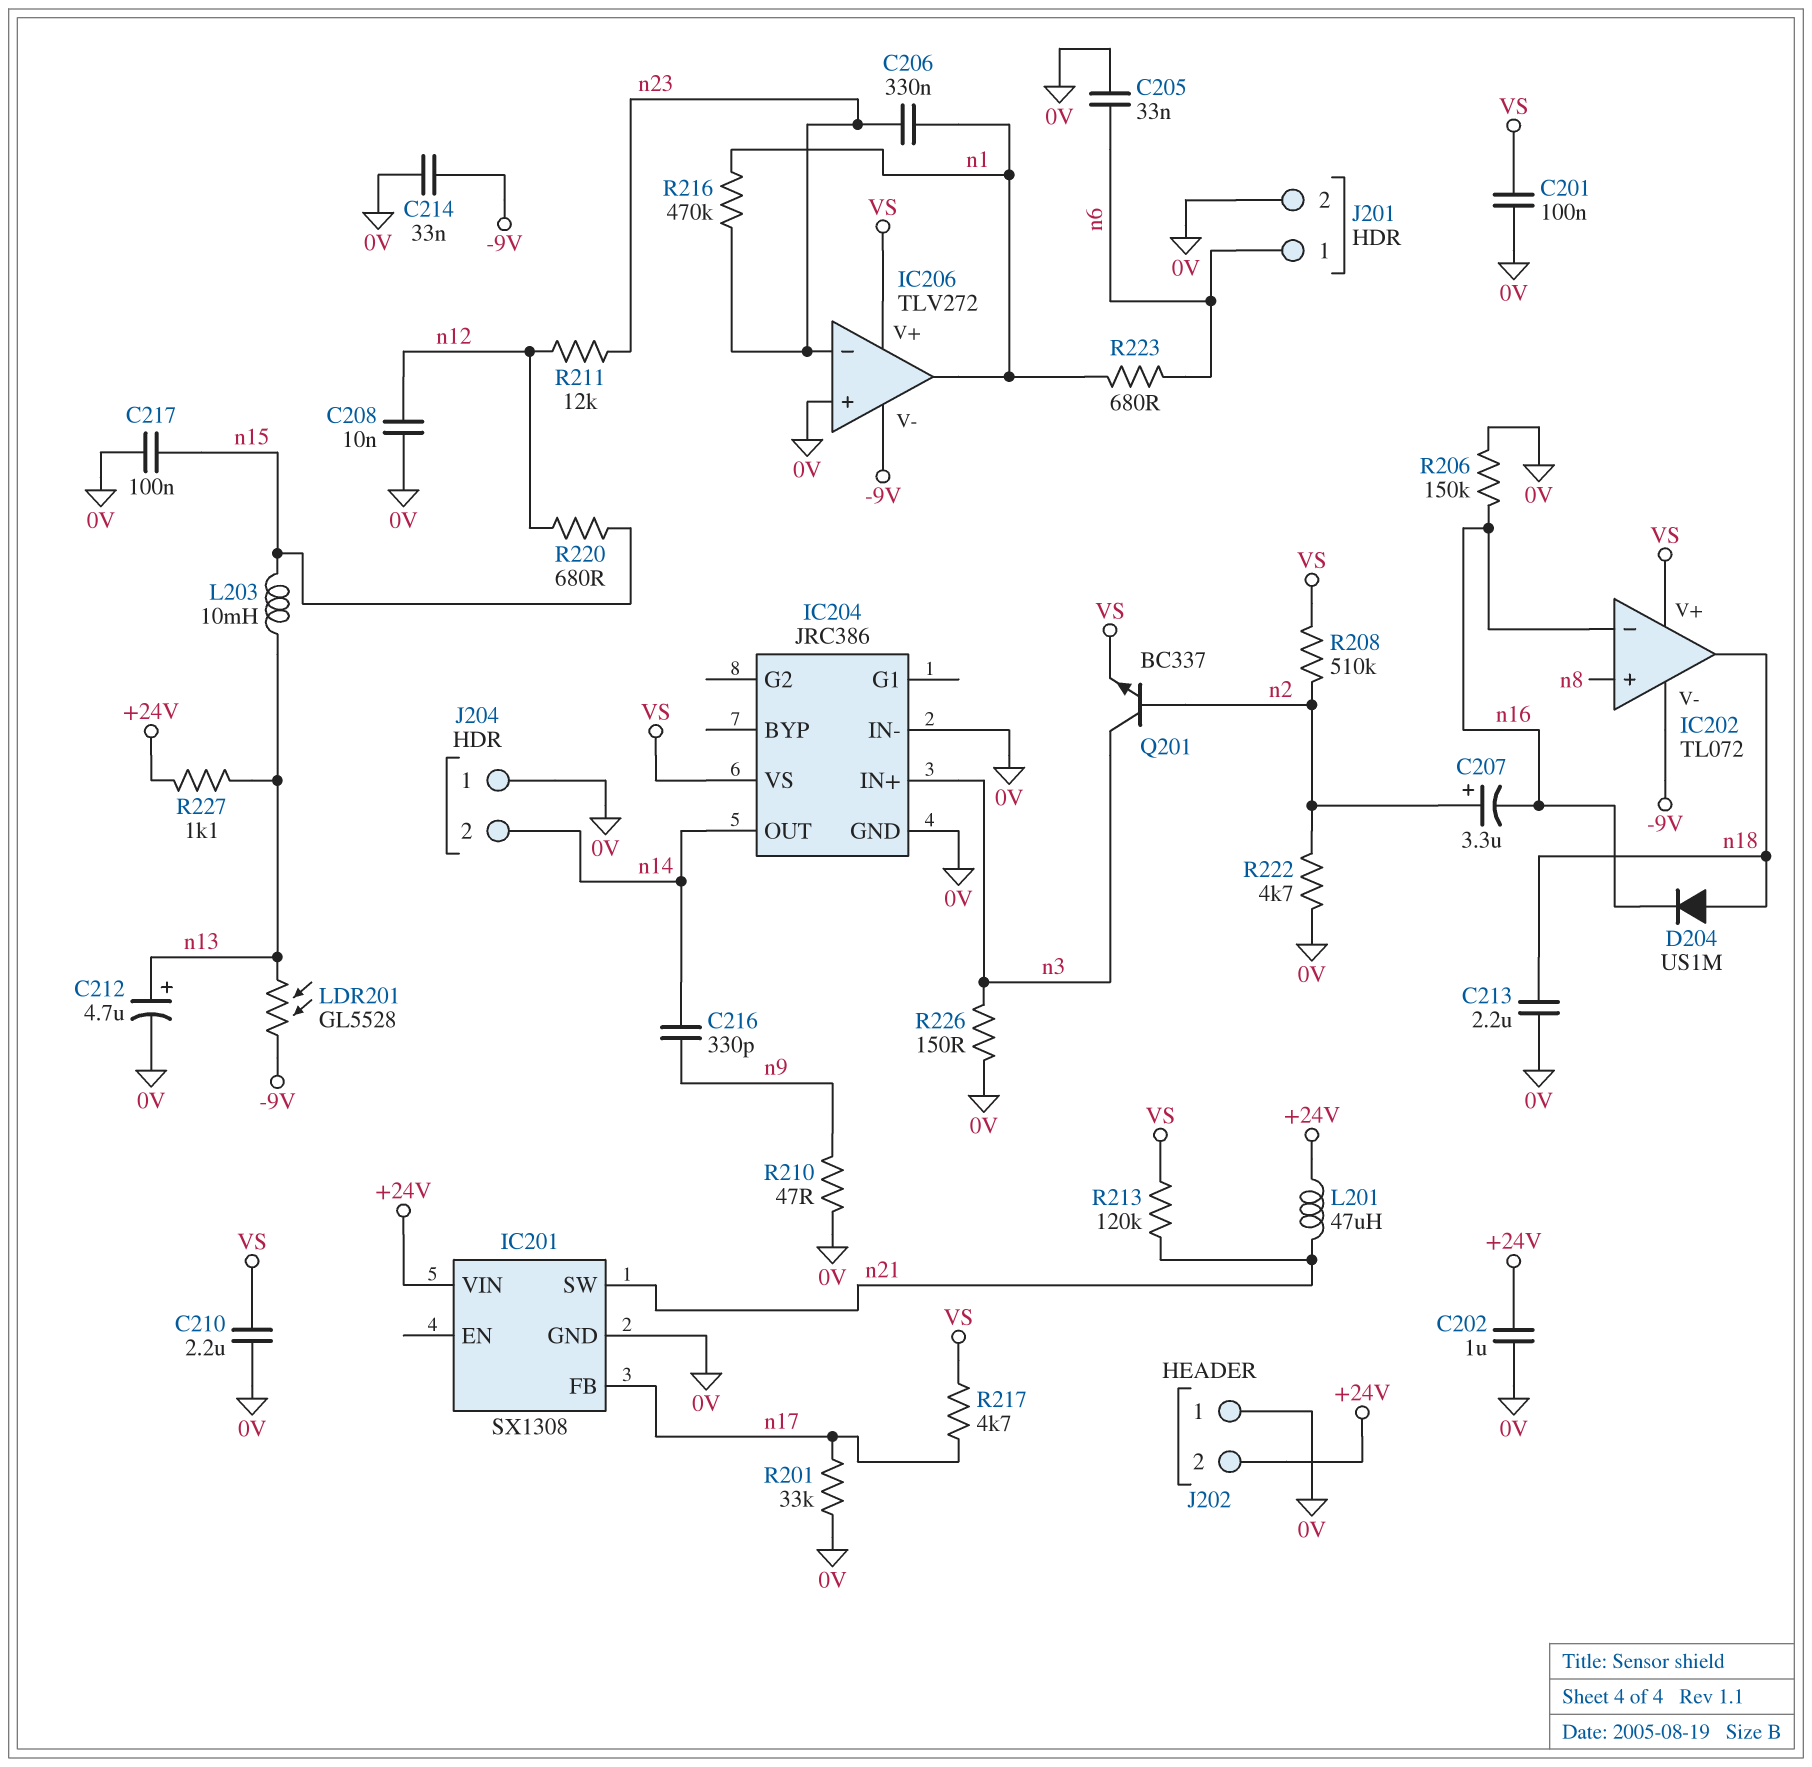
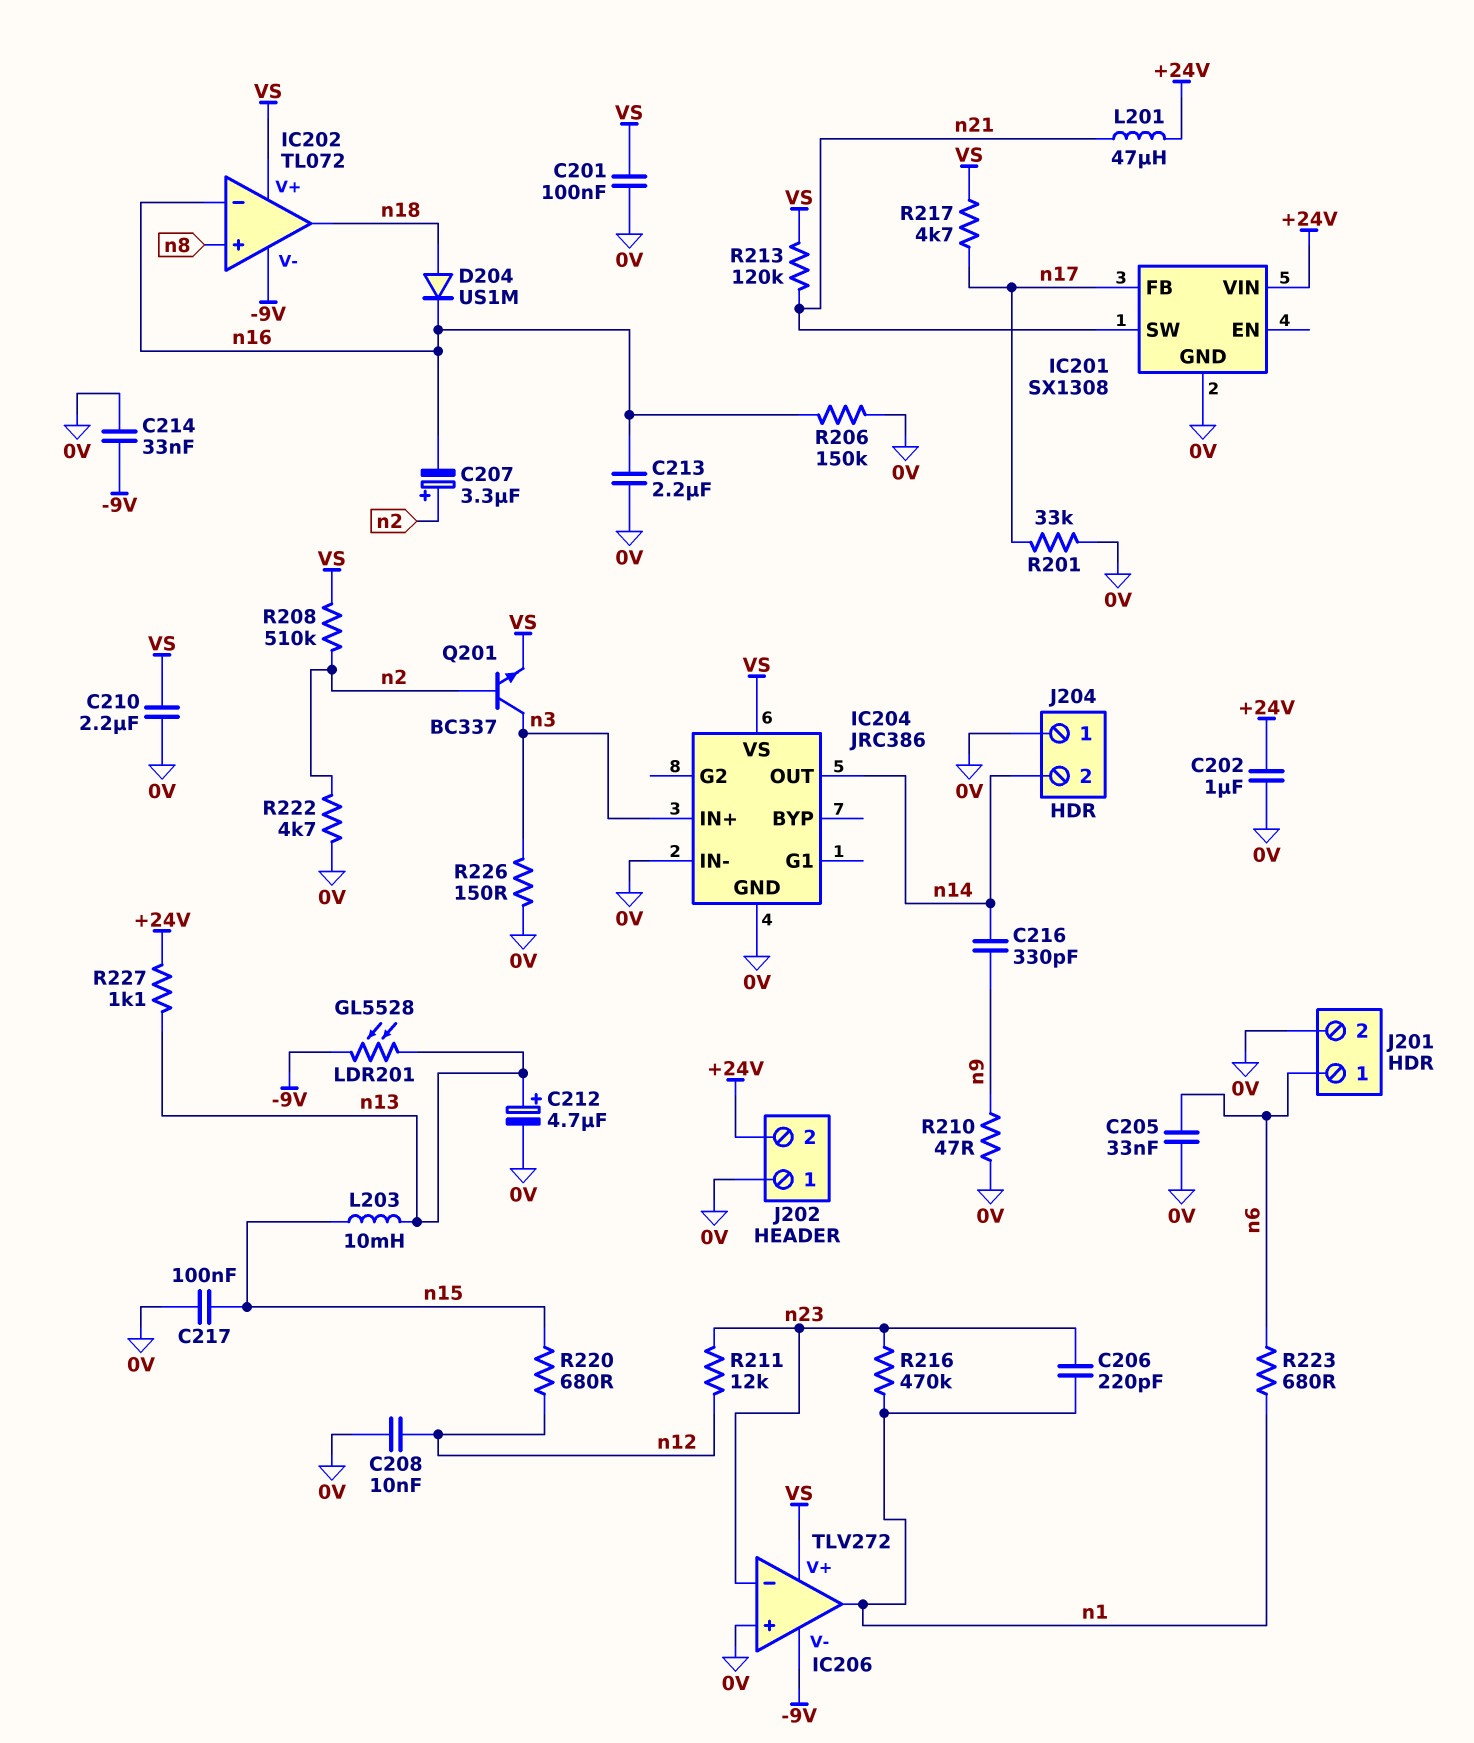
C206: 330nF (n1, n23) -> 220pF (n1, n23)
C213: 2.2uF (0V, n18) -> 2.2uF (0V, n16)

